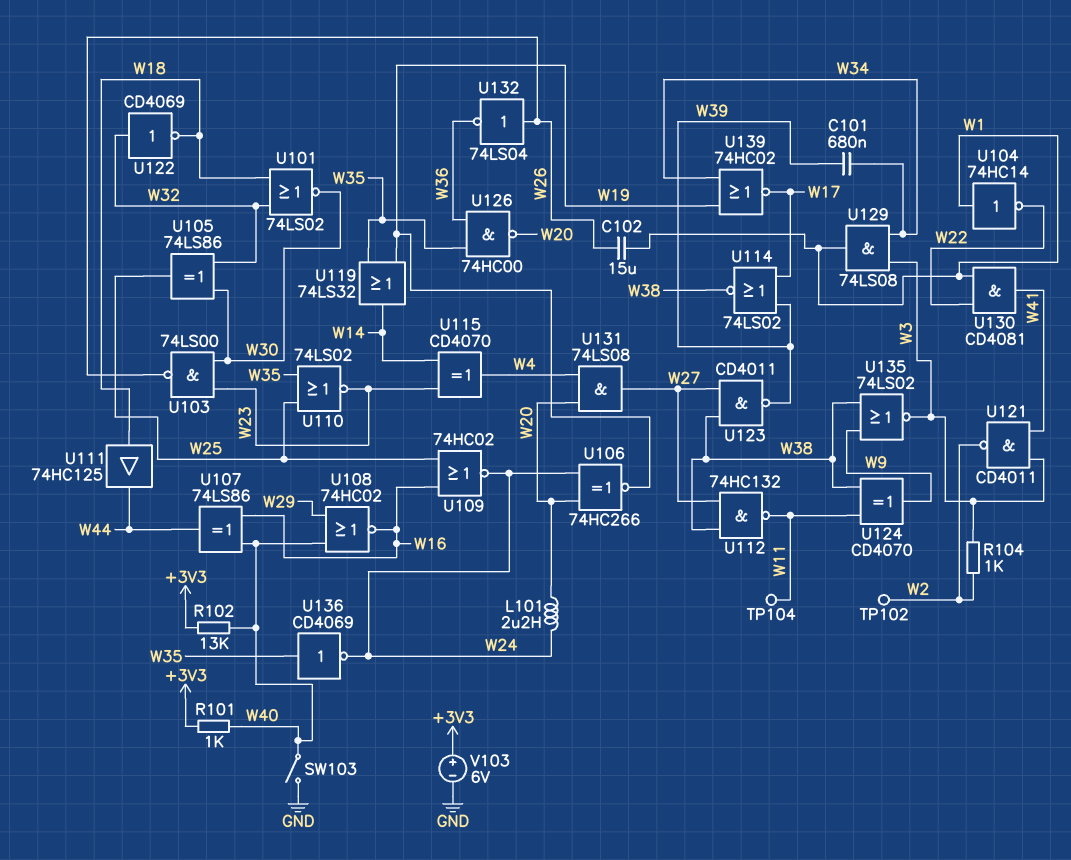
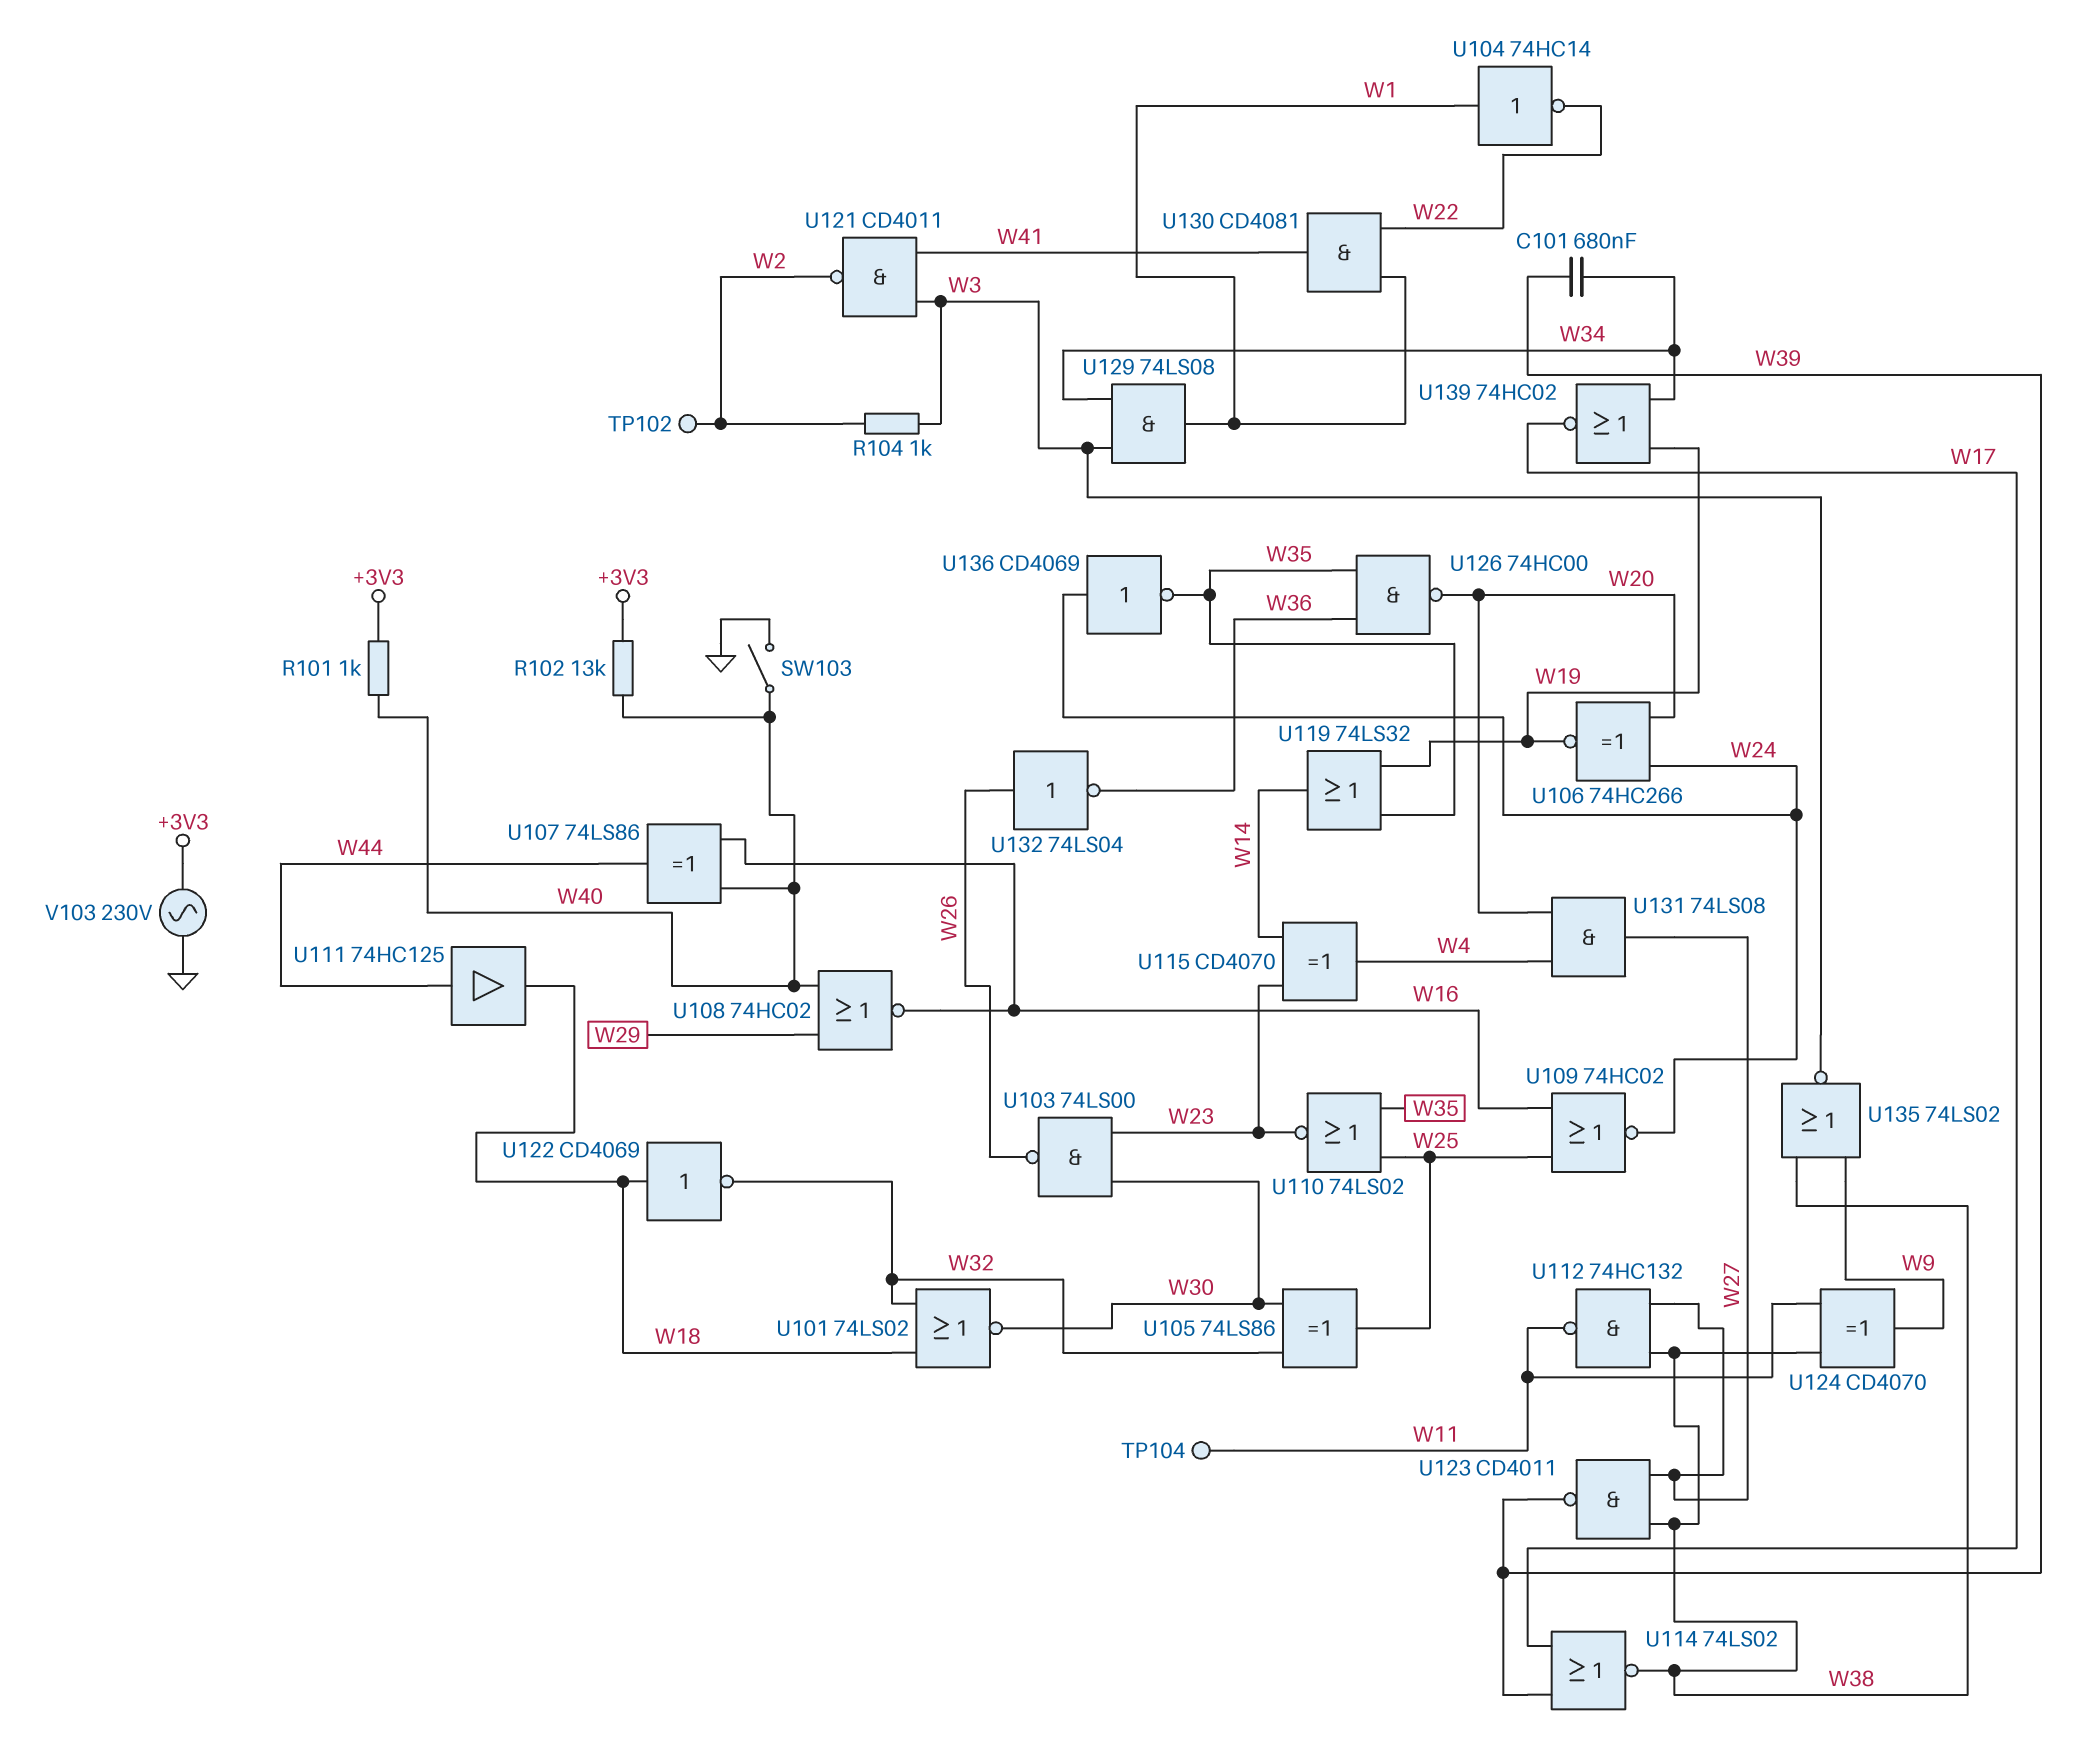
C102: 15uF (W1, W26) -> none
L101: 2.2uH (W20, W24) -> none
U111: buffer 74HC125 (in W18, out W44) -> buffer 74HC125 (in W44, out W18)
U122: NOT CD4069 (in W32, out W18) -> NOT CD4069 (in W18, out W32)
U136: NOT CD4069 (in W35, out W24) -> NOT CD4069 (in W24, out W35)
V103: 6V (plus +3V3, minus GND) -> AC 230V (+3V3, GND)

